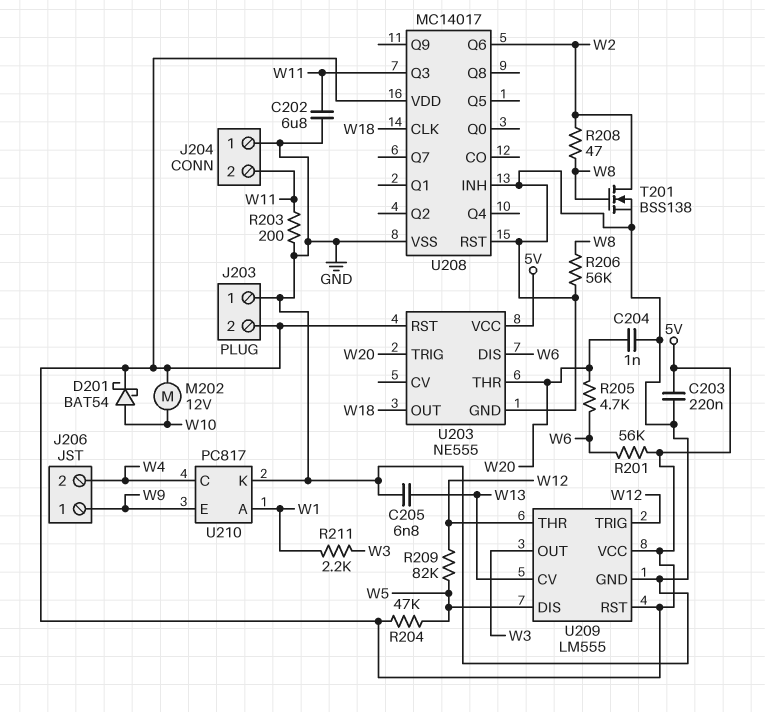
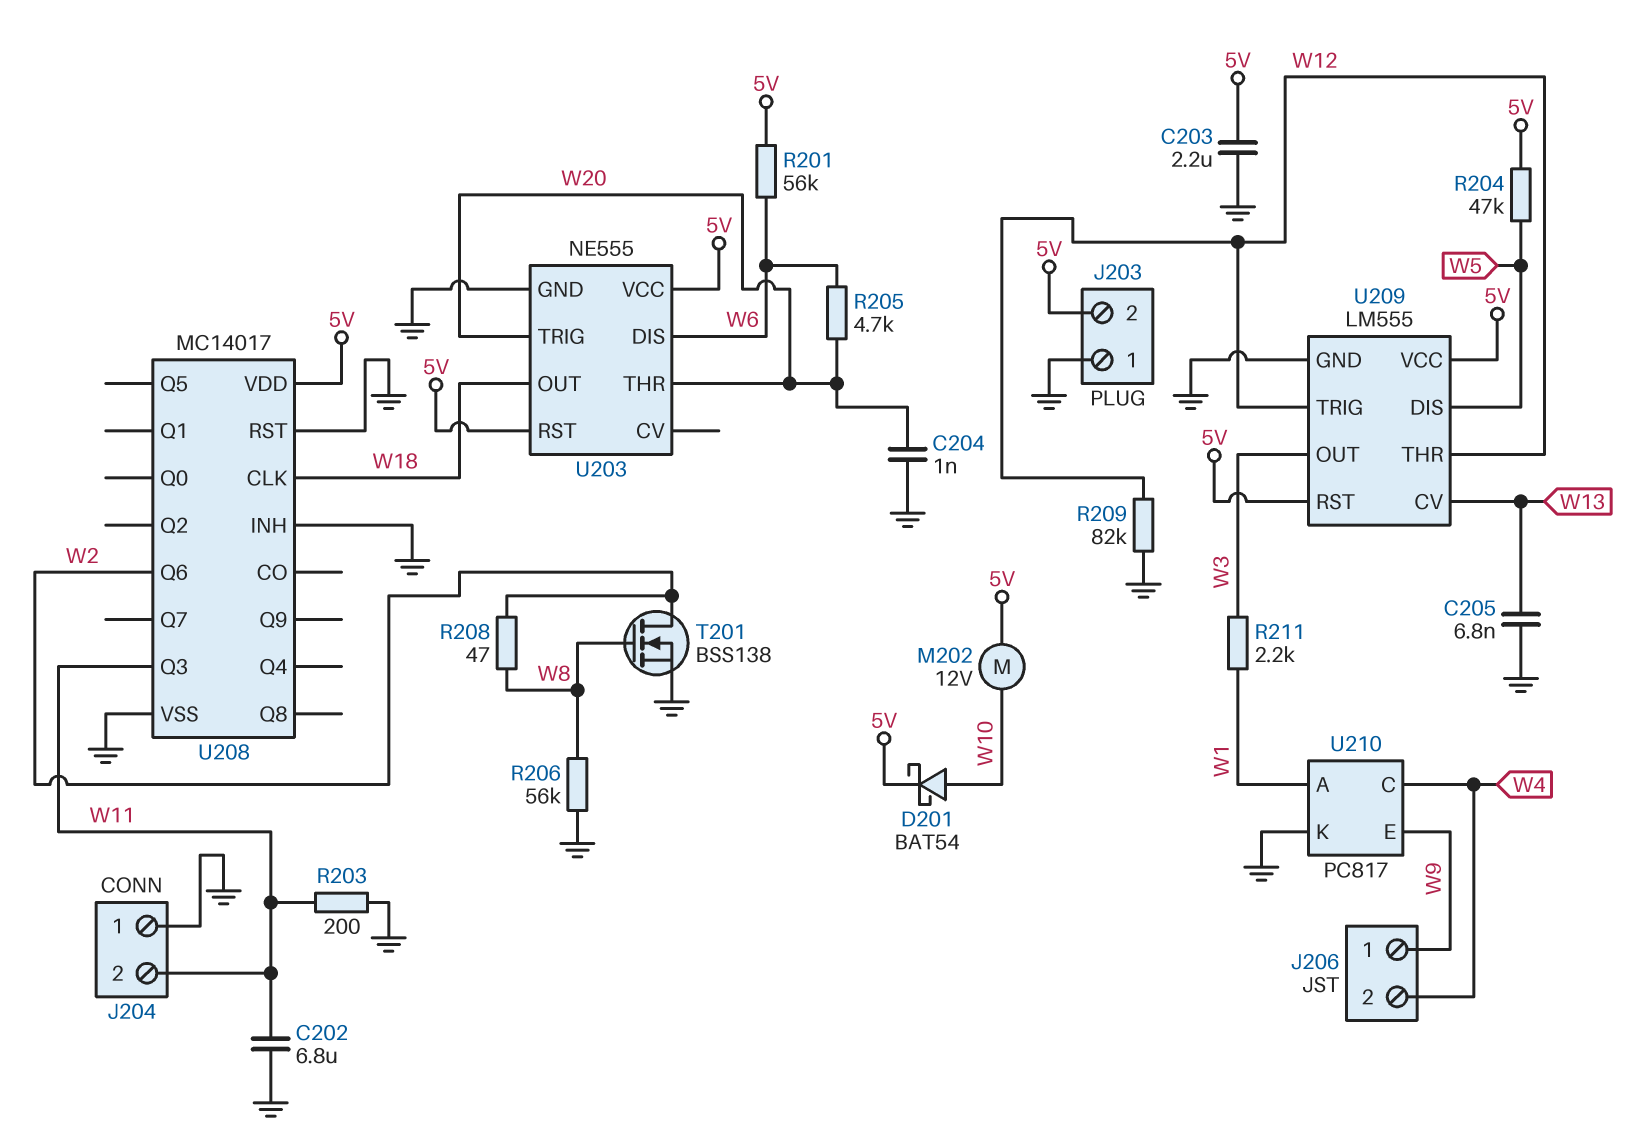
C203: 220nF (5V, GND) -> 2.2uF (5V, GND)
R209: 82k (W5, W12) -> 82k (GND, W12)

